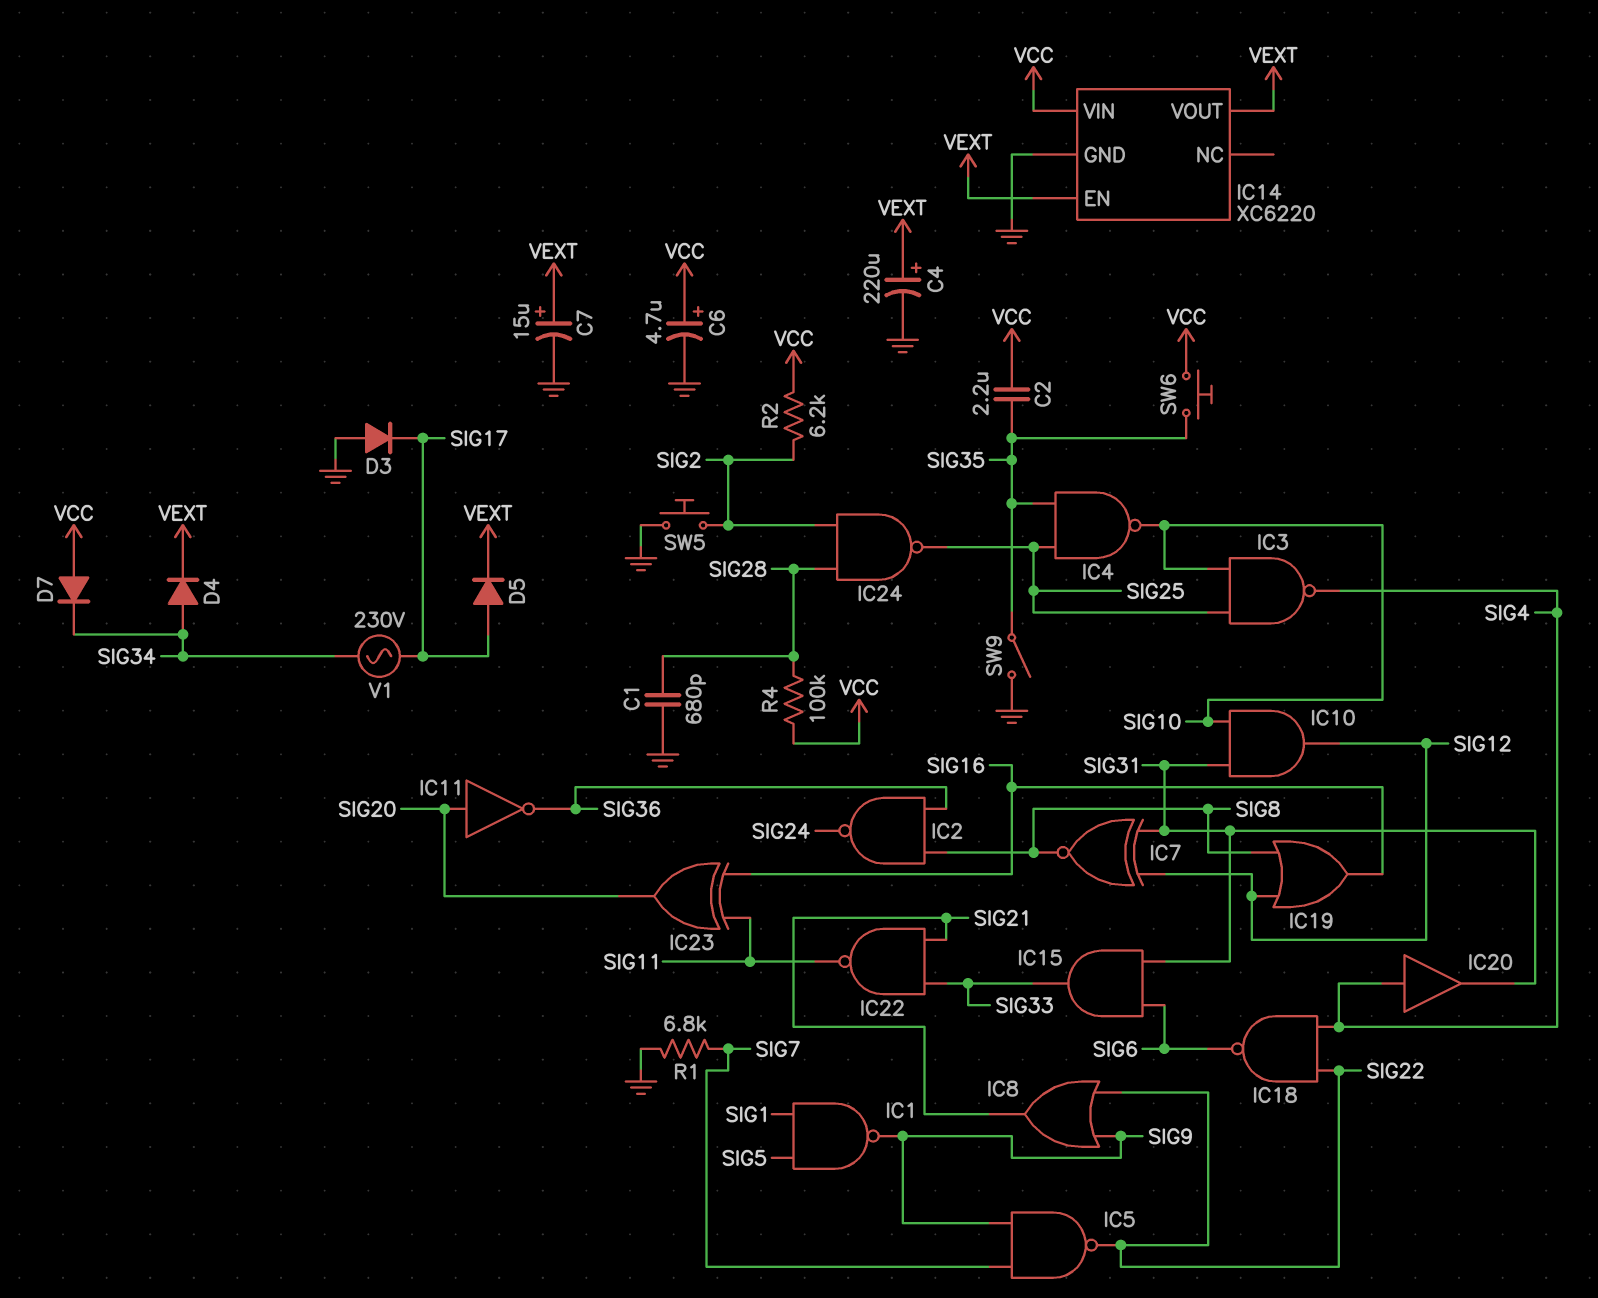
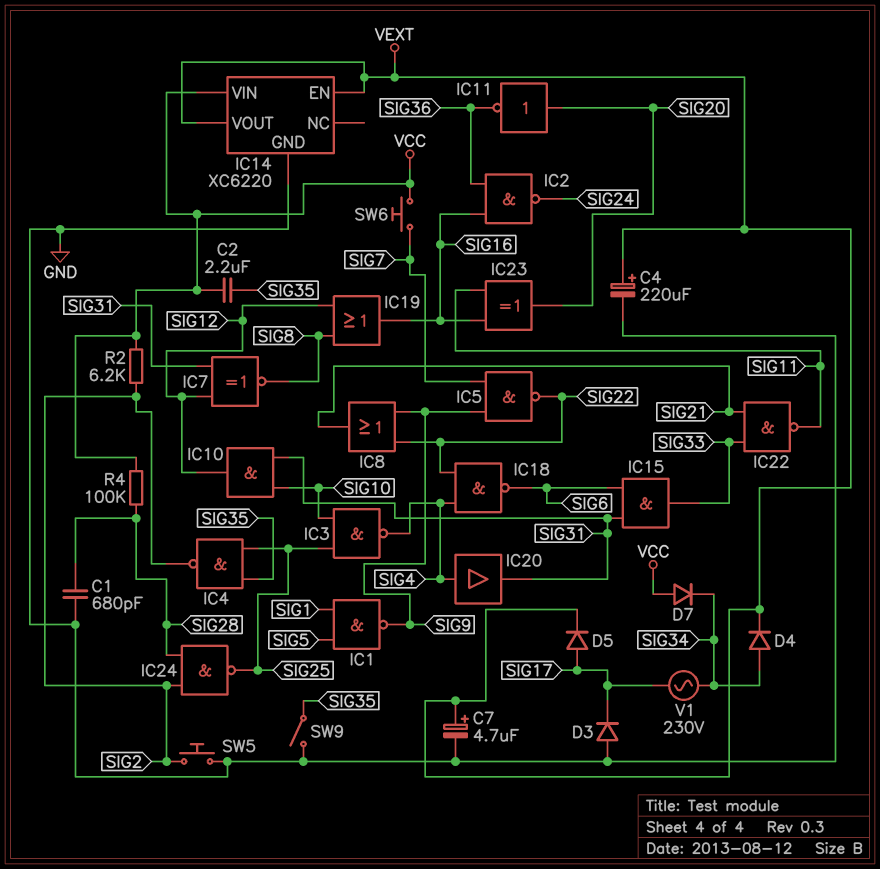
C6: 4.7uF (plus VCC, minus GND) -> none
C7: 15uF (plus VEXT, minus GND) -> 4.7uF (plus VEXT, minus GND)
IC2: NAND (in SIG8, in SIG36, out SIG24) -> NAND (in SIG16, in SIG36, out SIG24)
IC4: NAND (in SIG25, in SIG35, out SIG10) -> NAND (in SIG25, in SIG35, out SIG2)
R1: 6.8k (GND, SIG7) -> none
SW6: button (SIG35, VCC) -> button (SIG7, VCC)

